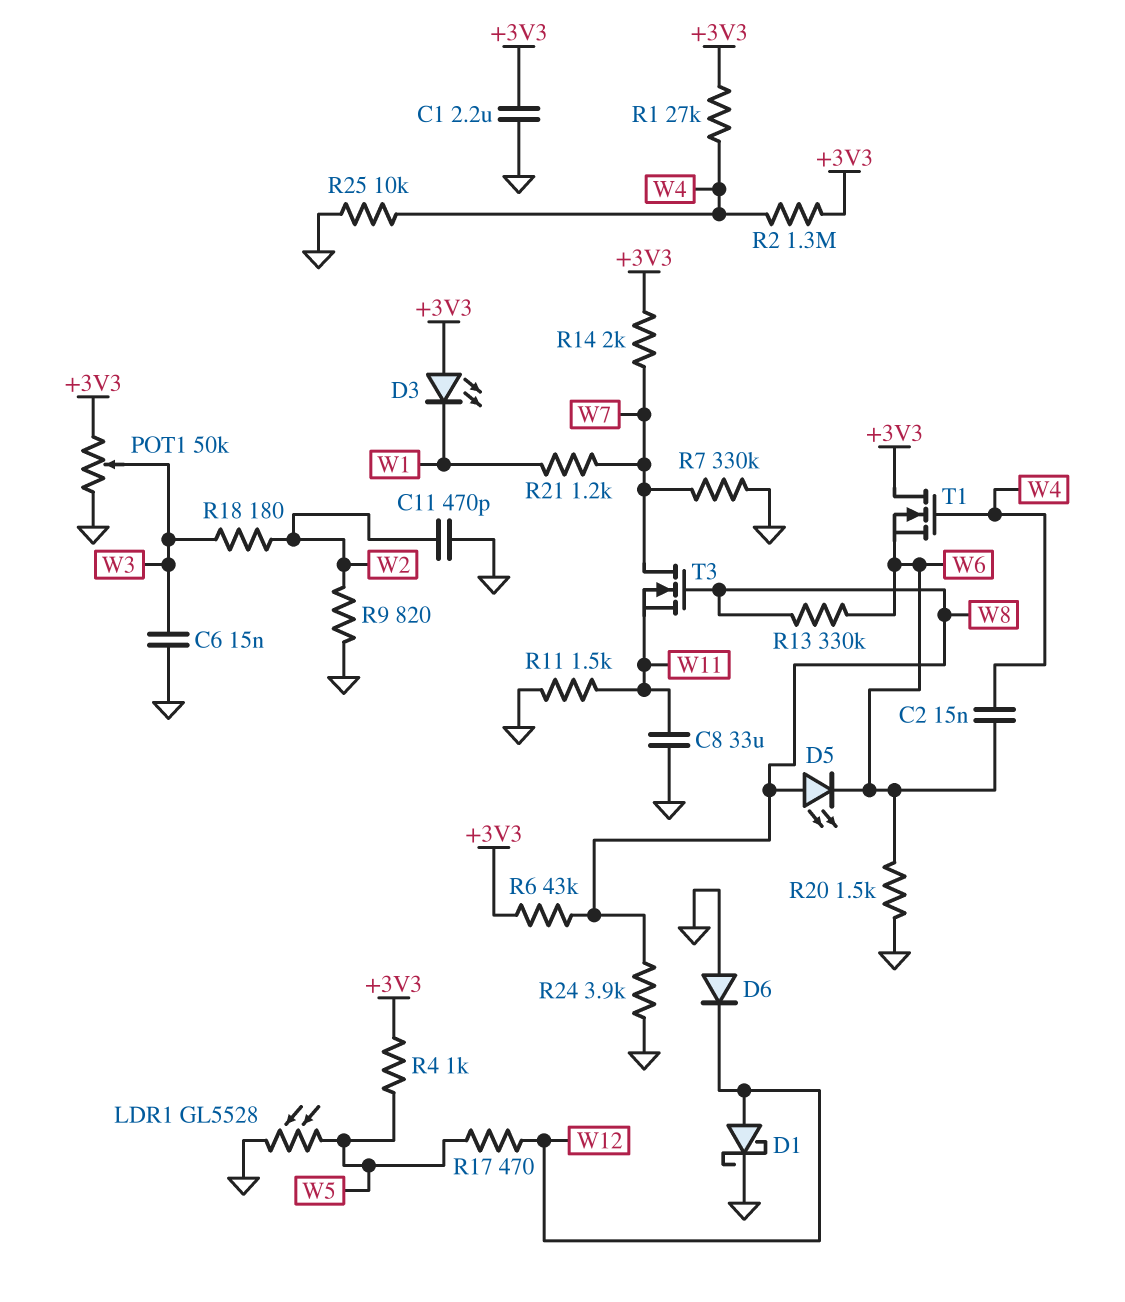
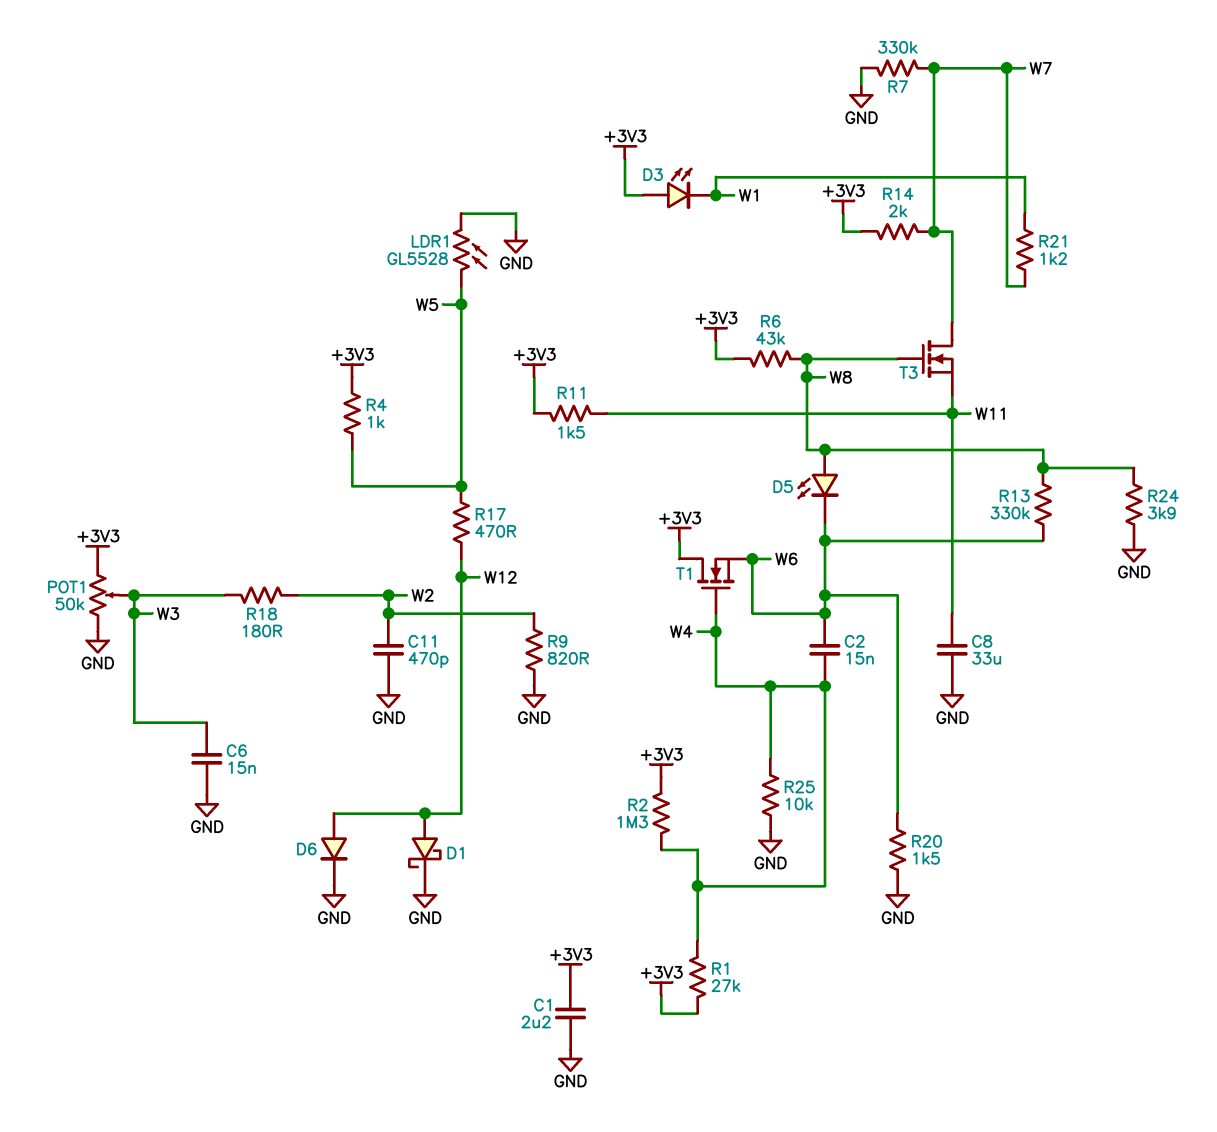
D6: diode (A GND, K W12) -> diode (A W12, K GND)
R11: 1.5k (GND, W11) -> 1.5k (+3V3, W11)

